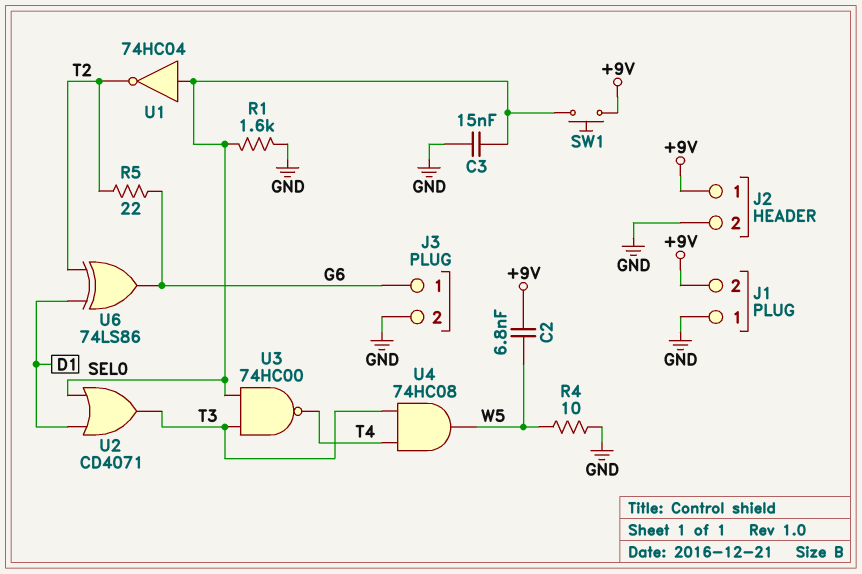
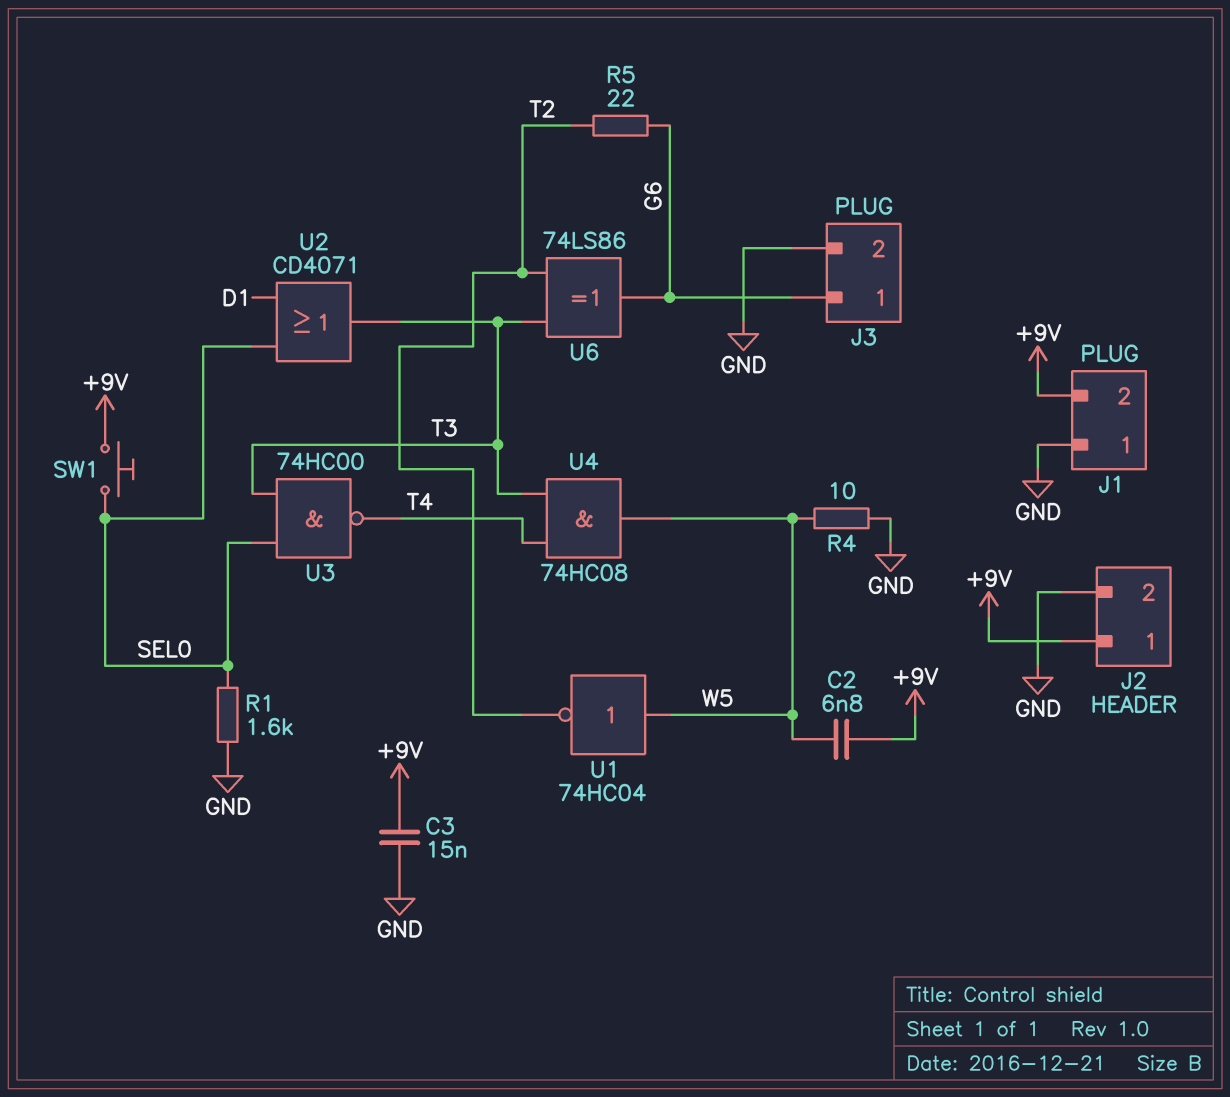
C3: 15nF (GND, SEL0) -> 15nF (+9V, GND)
U1: NOT 74HC04 (in SEL0, out T2) -> NOT 74HC04 (in W5, out T2)
U6: XOR 74LS86 (in D1, in T2, out G6) -> XOR 74LS86 (in T2, in T3, out G6)

